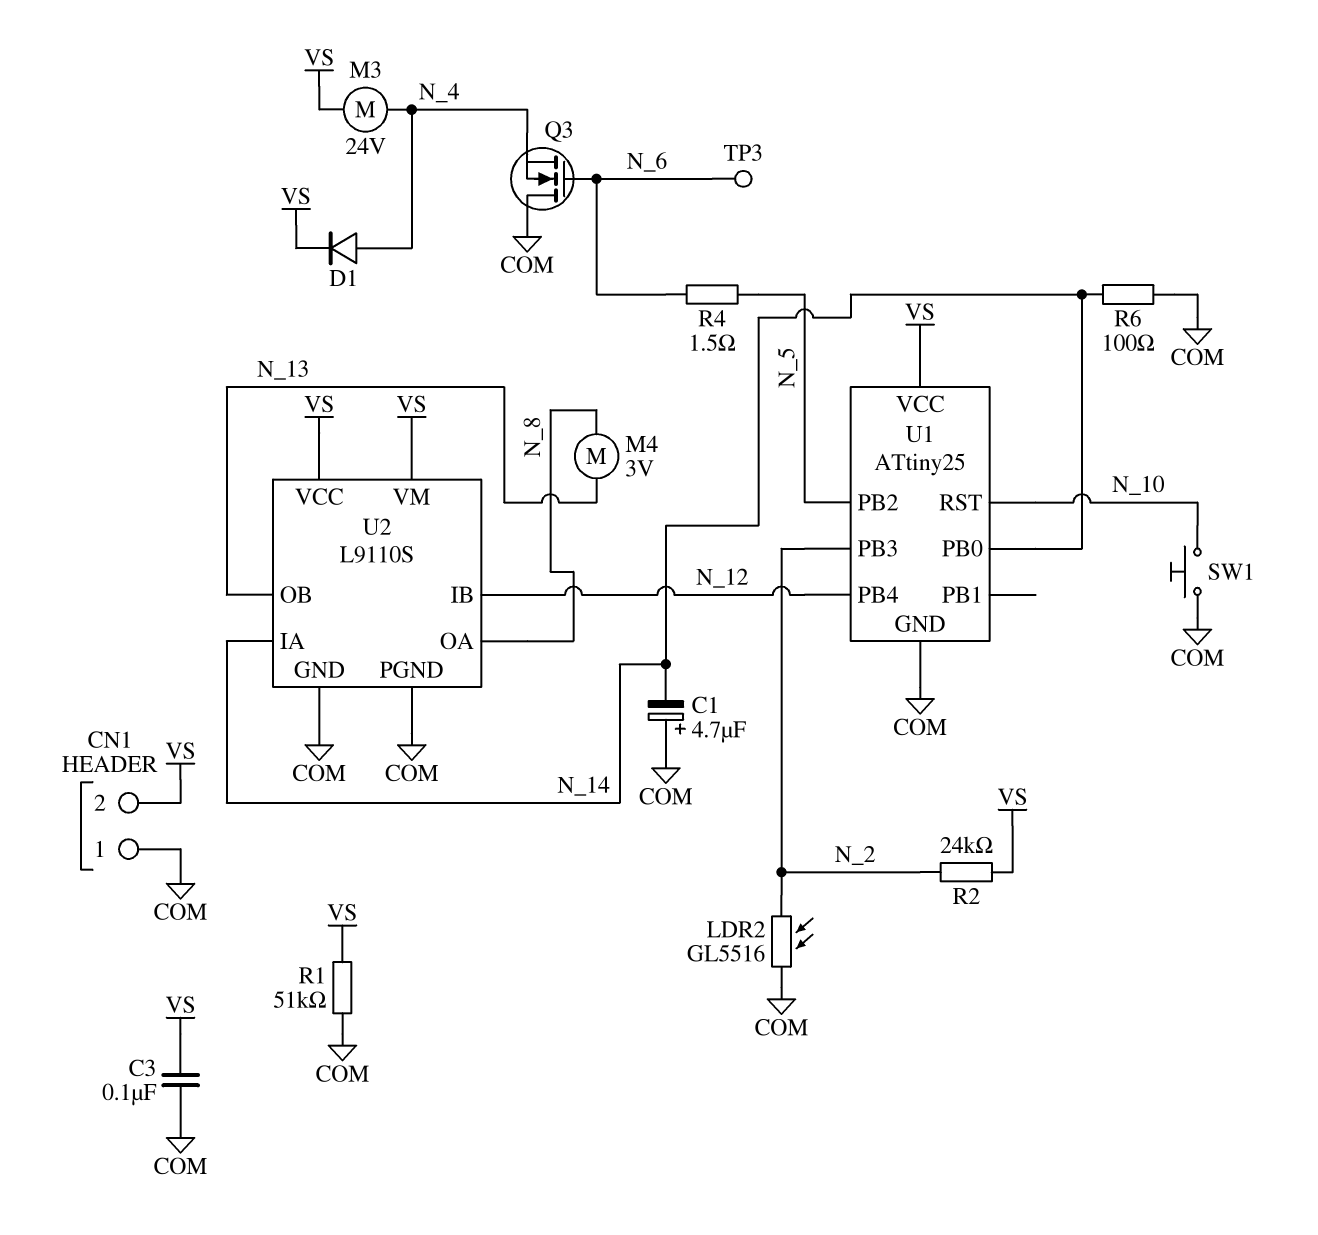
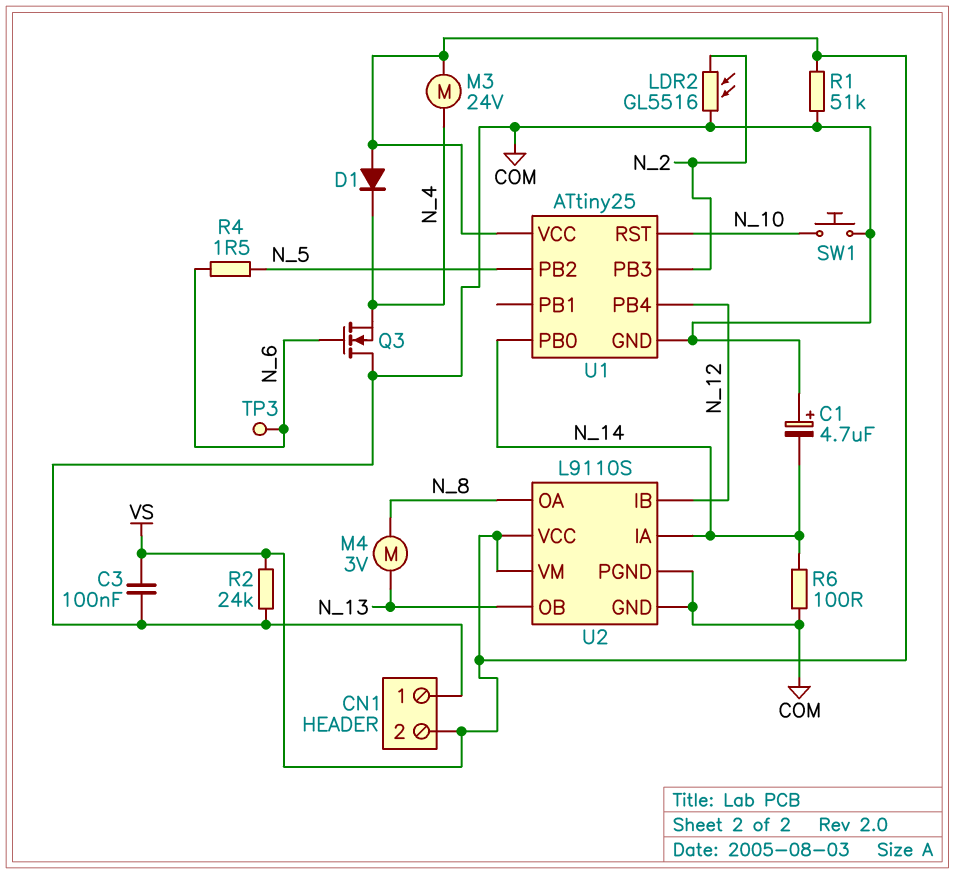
D1: diode (A N_4, K VS) -> diode (A VS, K N_4)
R2: 24k (N_2, VS) -> 24k (COM, VS)

